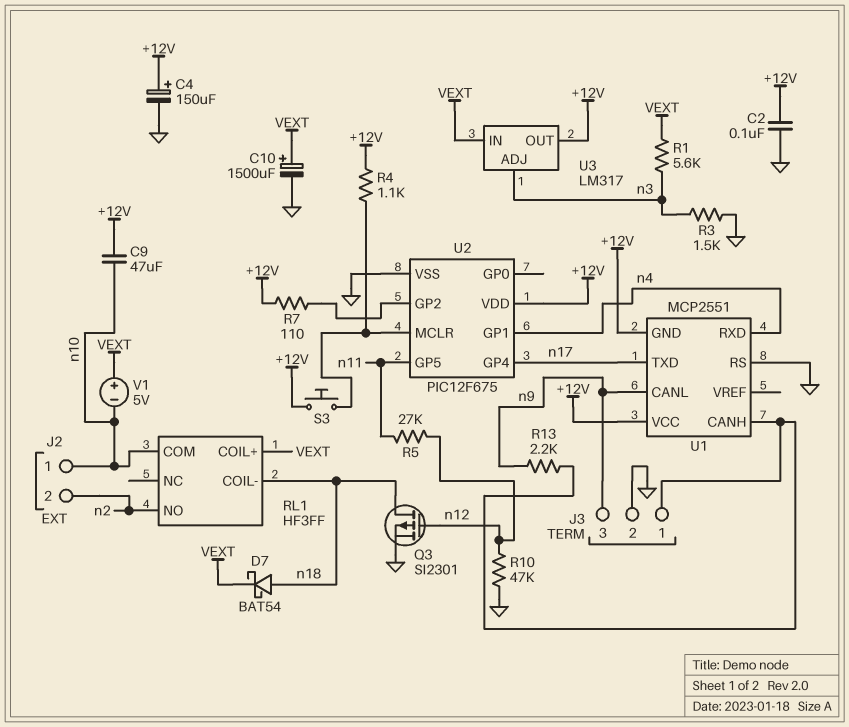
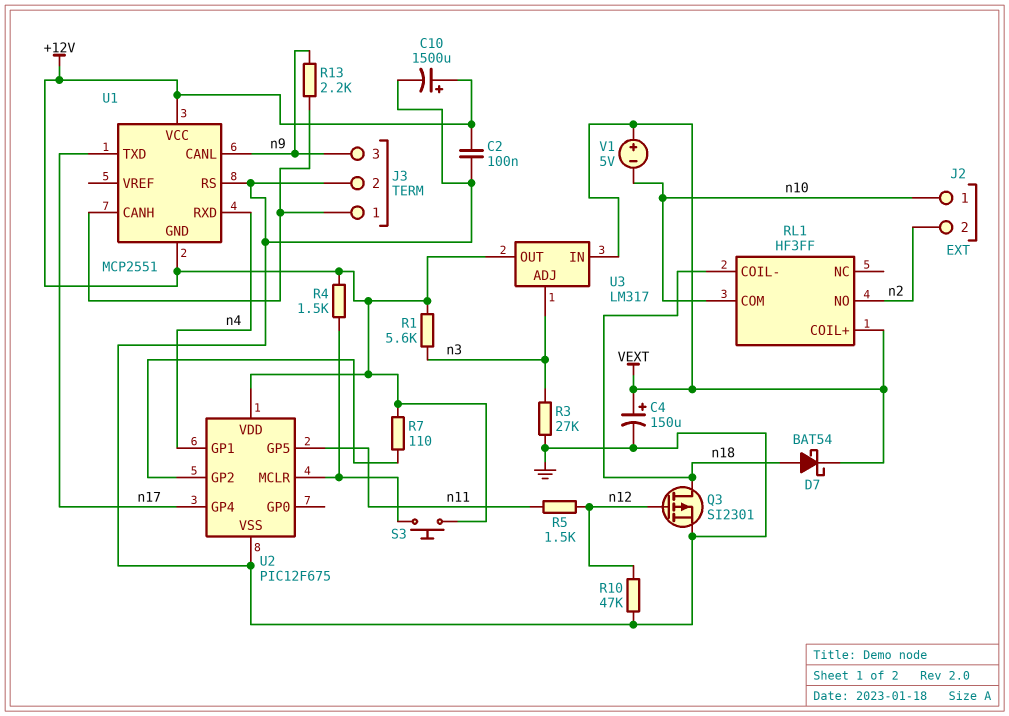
C4: 150uF (plus +12V, minus GND) -> 150uF (plus VEXT, minus GND)
C9: 47uF (+12V, n10) -> none
C10: 1500uF (plus VEXT, minus GND) -> 1500uF (plus +12V, minus GND)
R1: 5.6k (VEXT, n3) -> 5.6k (+12V, n3)
R3: 1.5k (GND, n3) -> 27k (GND, n3)
R4: 1.1k (+12V, U2/MCLR) -> 1.5k (+12V, U2/MCLR)
R5: 27k (n11, n12) -> 1.5k (n11, n12)

